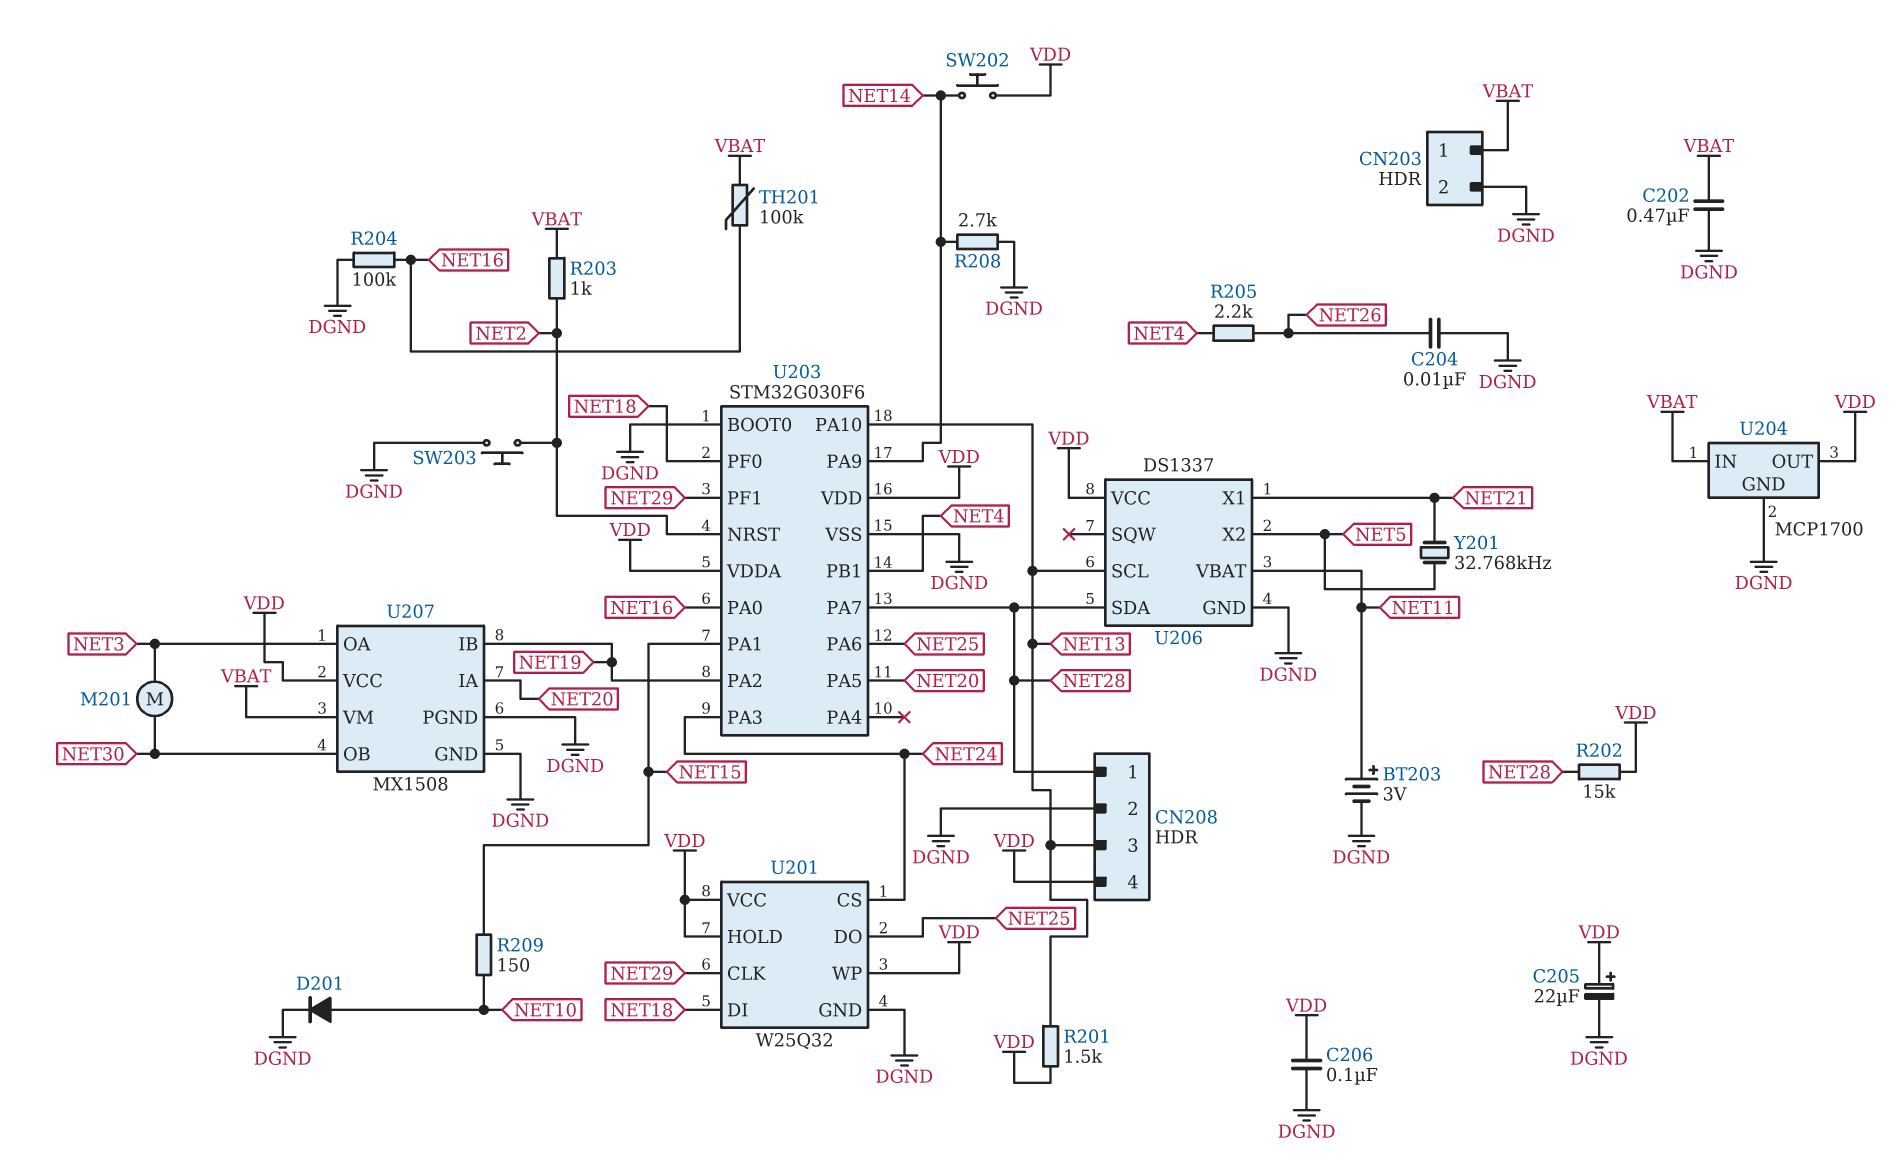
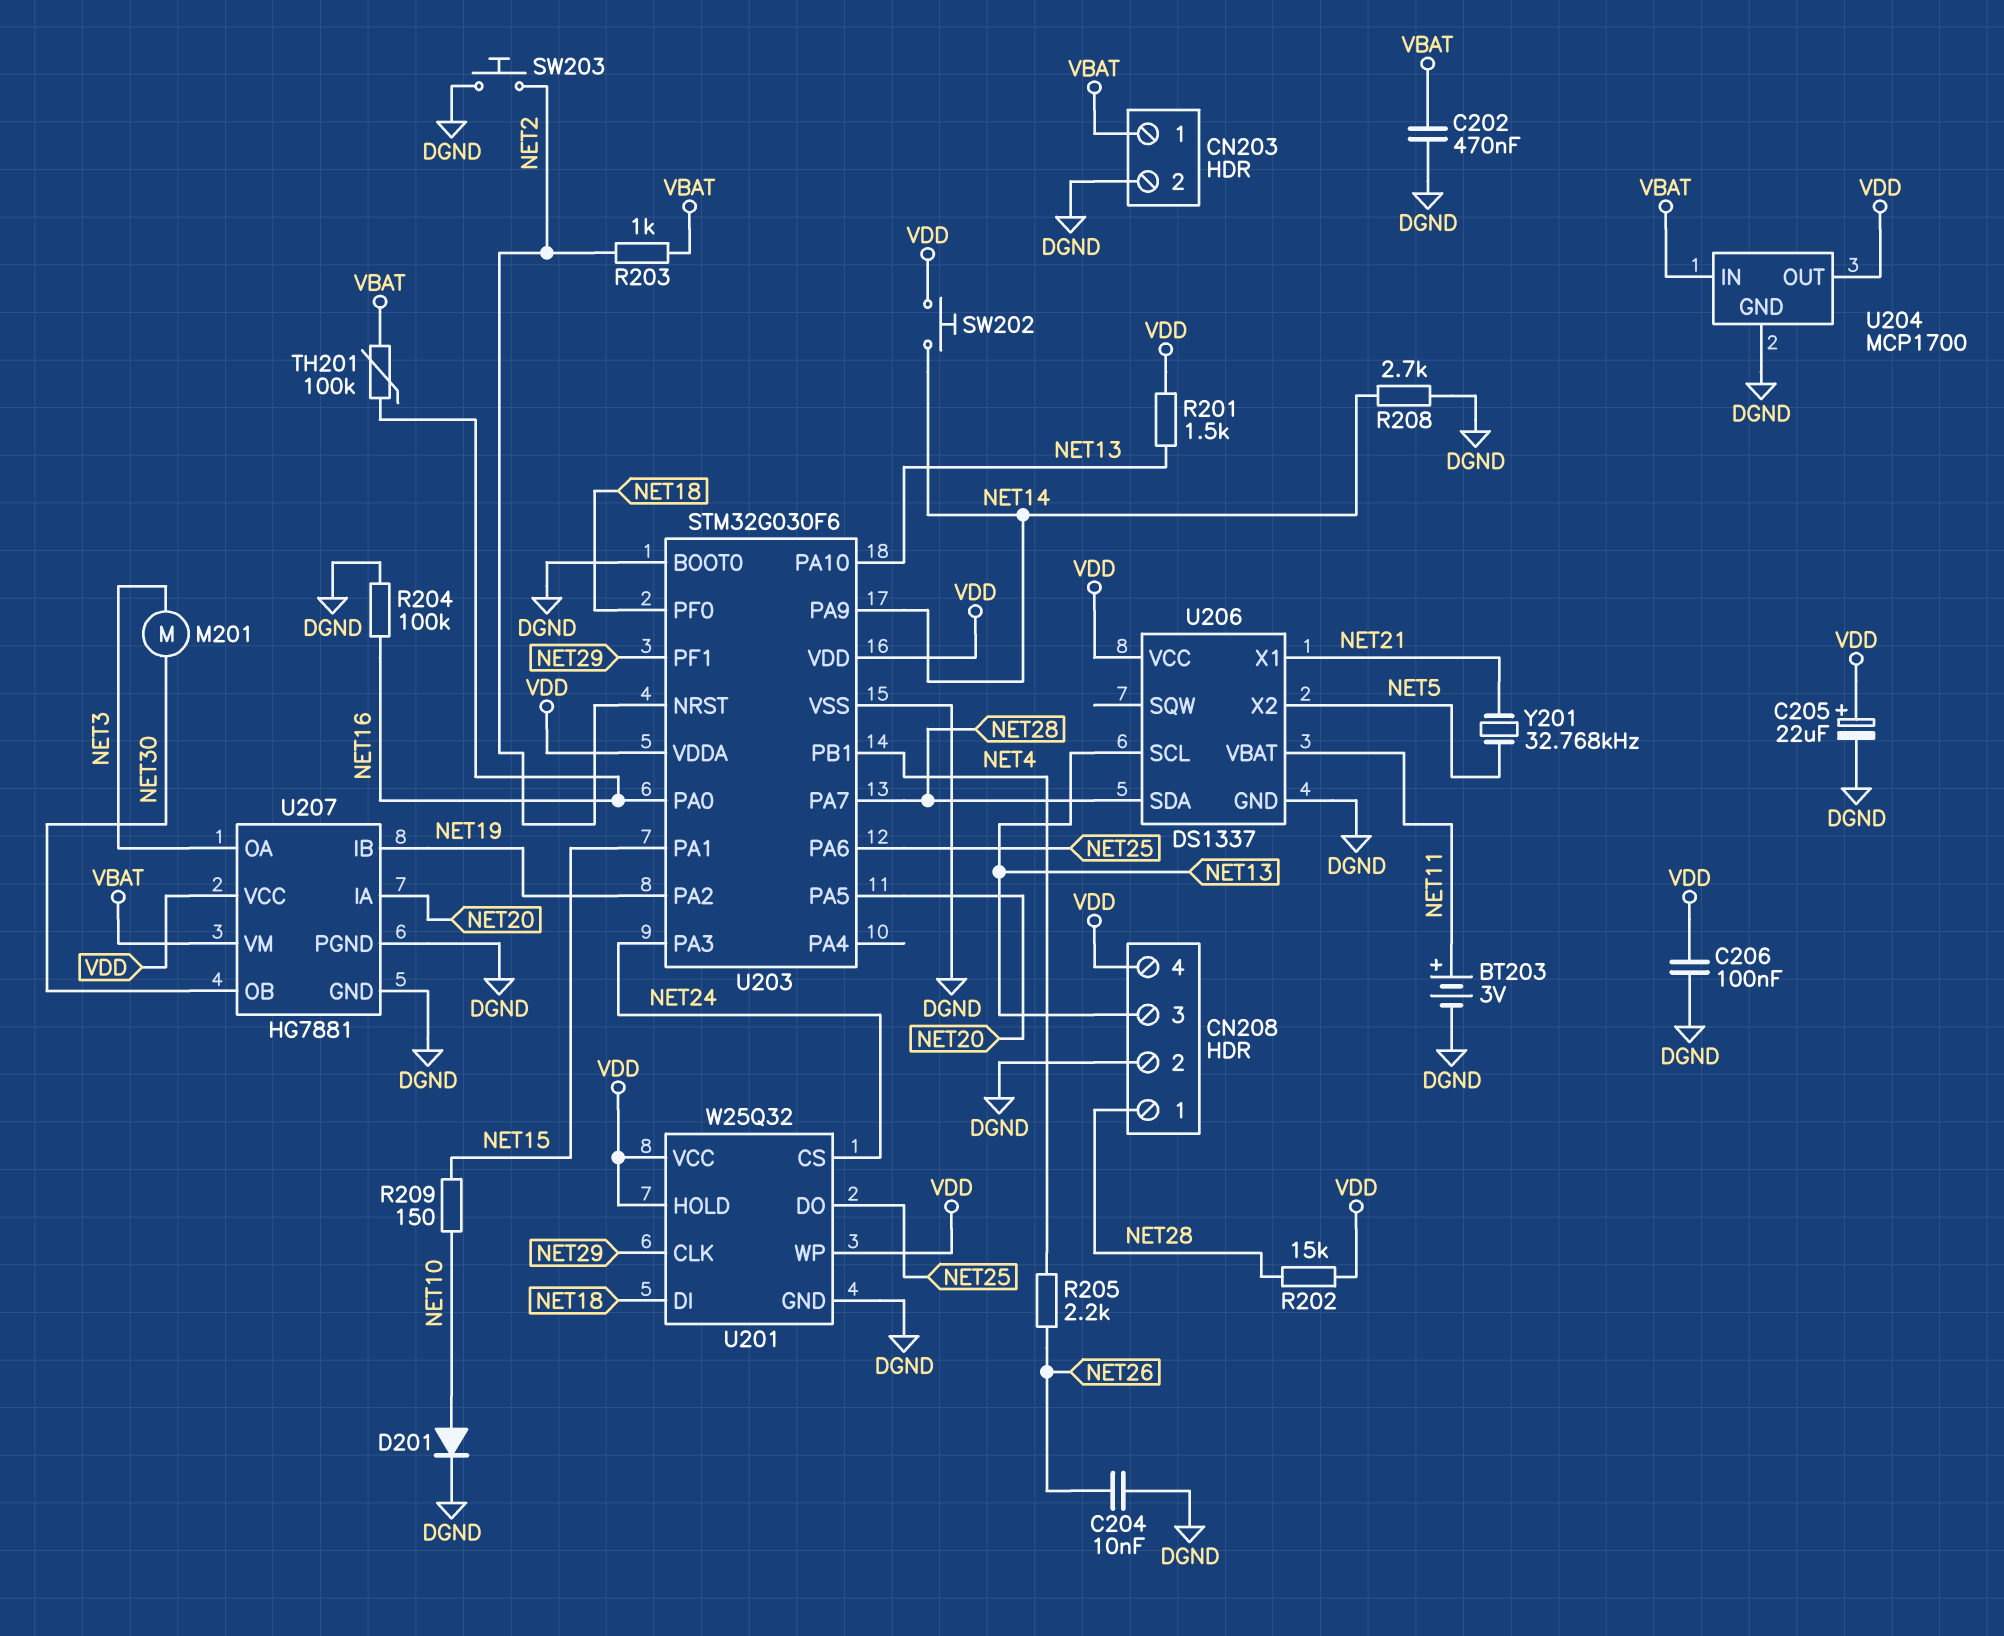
U207: MX1508 -> HG7881

